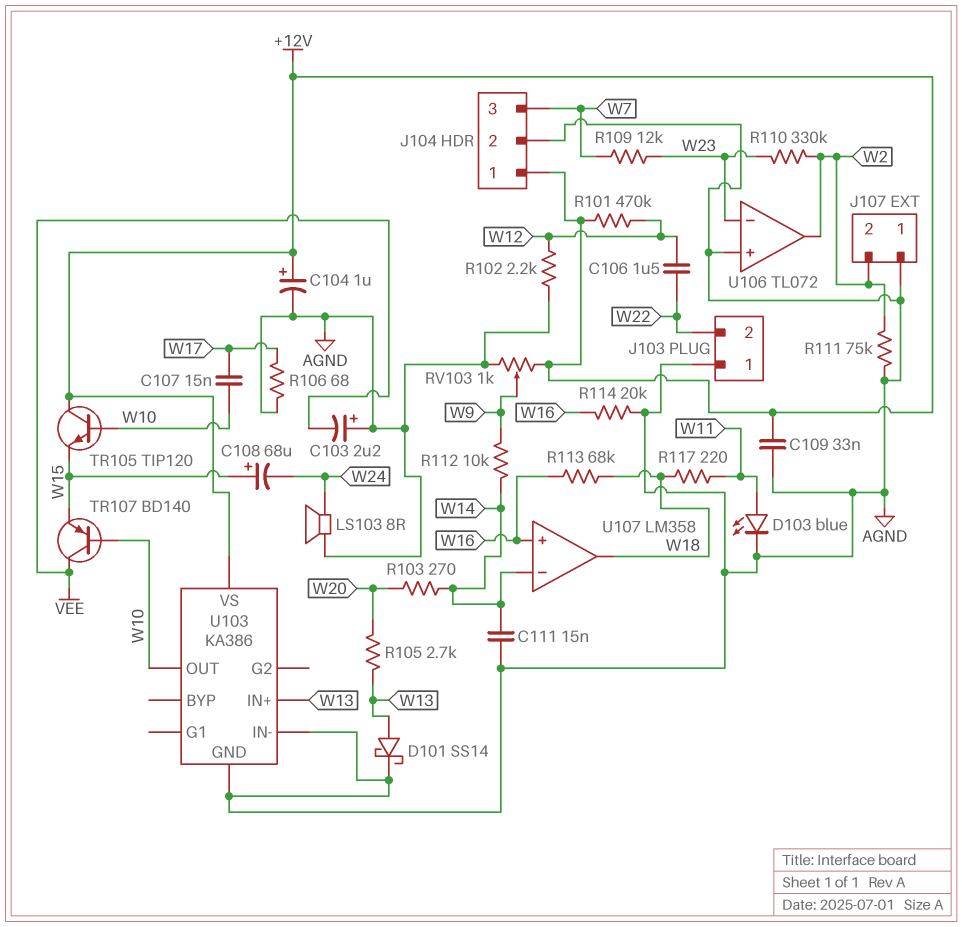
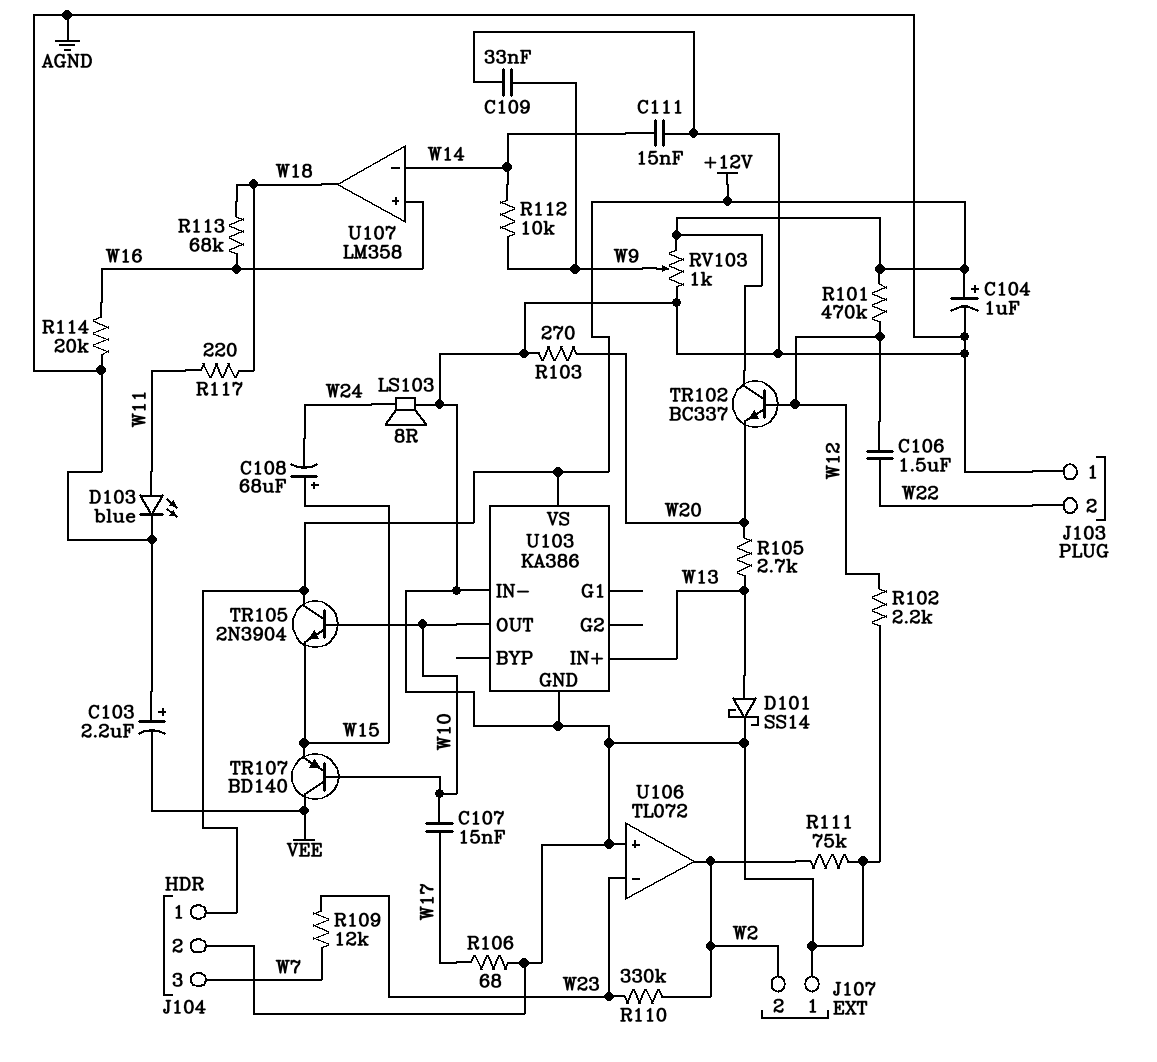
C109: 33nF (+12V, AGND) -> 33nF (AGND, W9)
R103: 270 (W14, W20) -> 270 (AGND, W20)
TR102: none -> NPN BC337 (B W12, C +12V, E W20)
TR105: NPN TIP120 (B W10, C +12V, E W15) -> NPN 2N3904 (B W10, C +12V, E W15)

